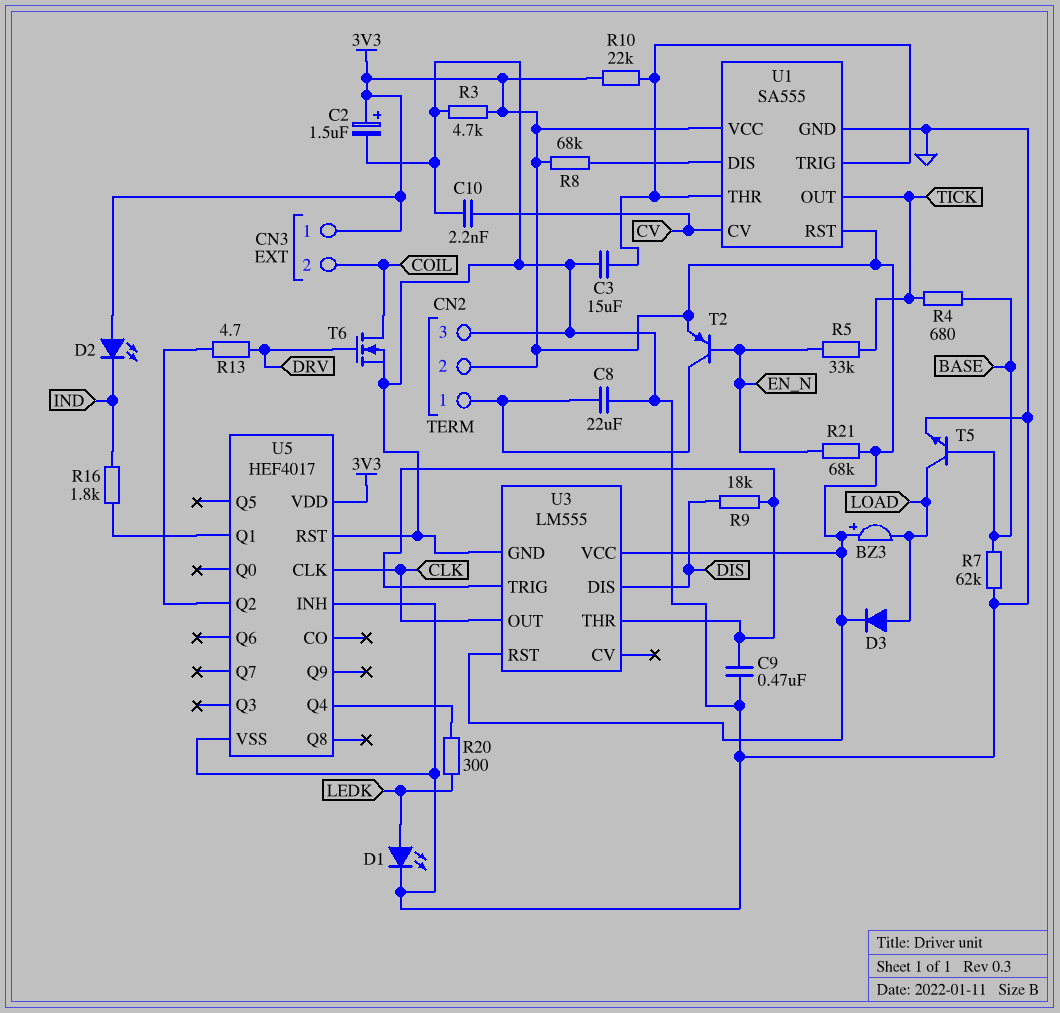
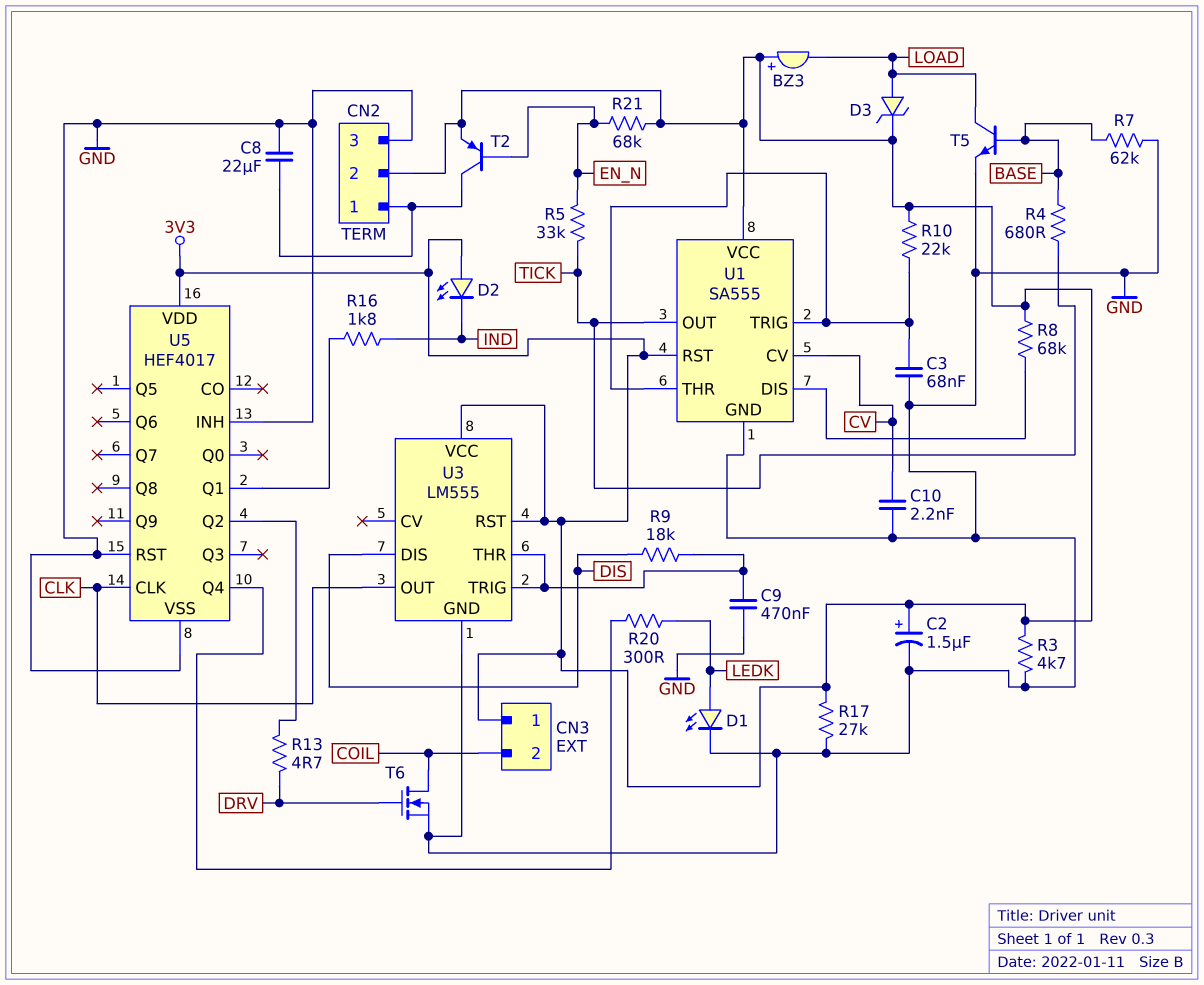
C3: 15uF (GND, U1/THR) -> 68nF (GND, U1/THR)
D3: diode (A LOAD, K 3V3) -> zener (A LOAD, K 3V3)
R17: none -> 27k (3V3, GND)

